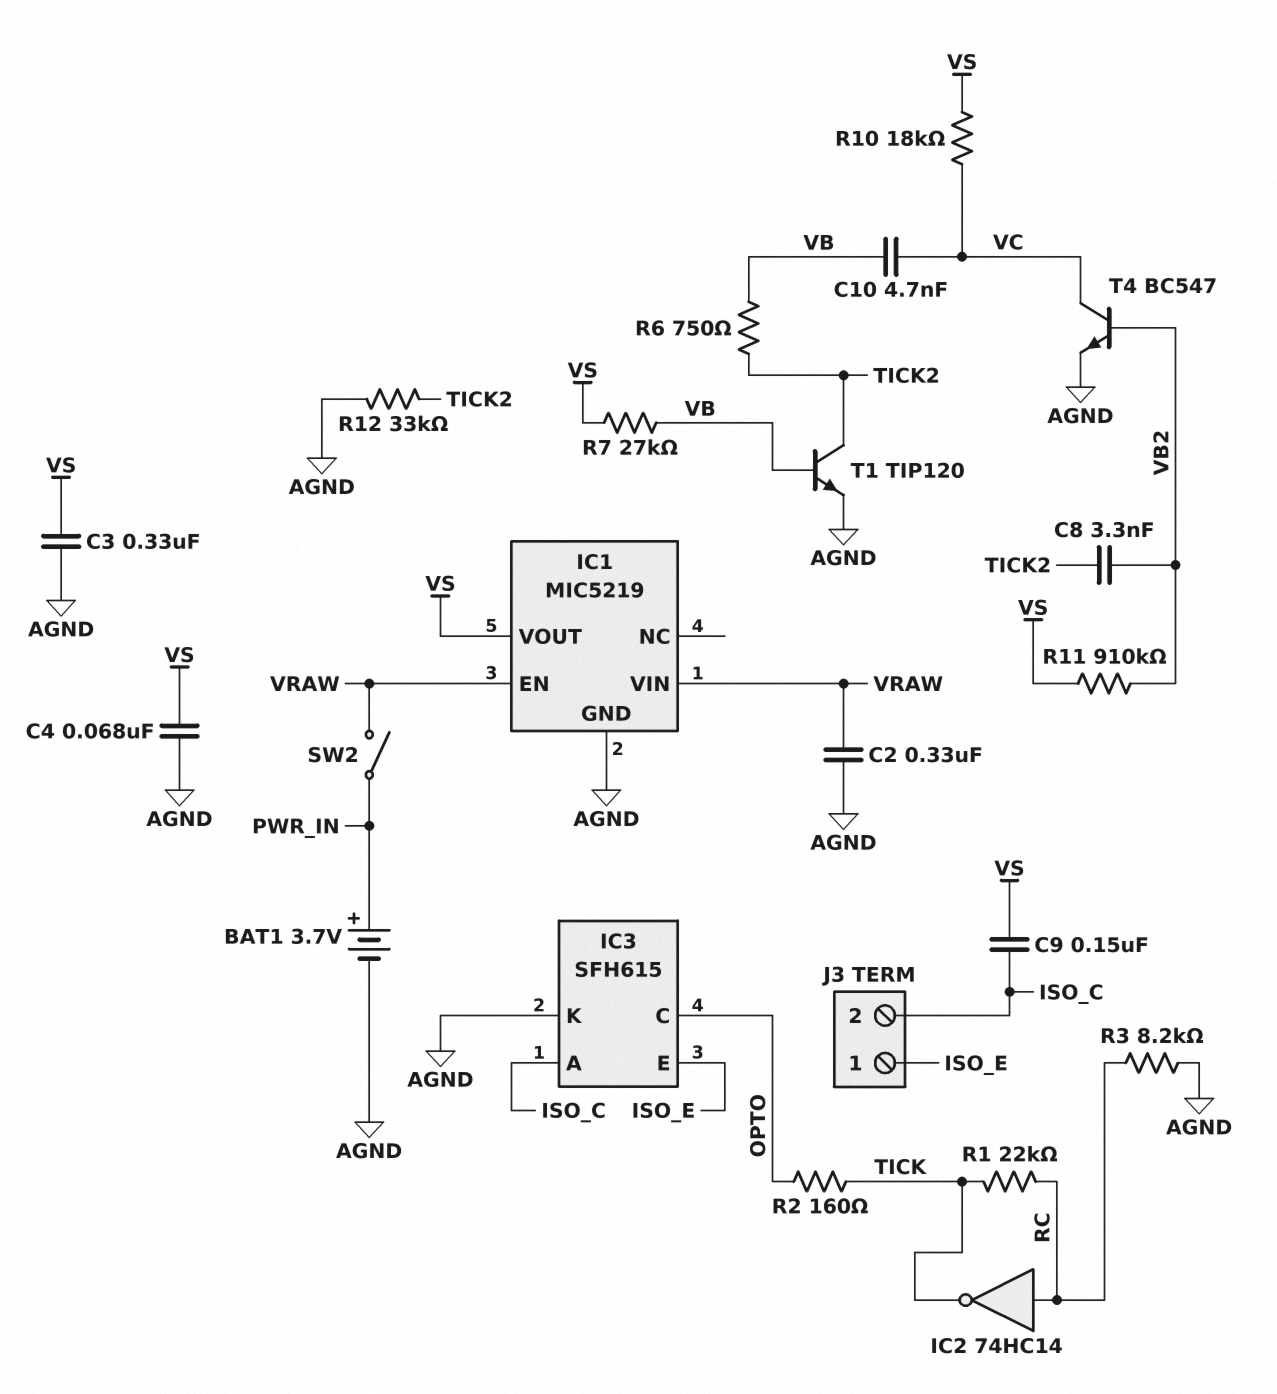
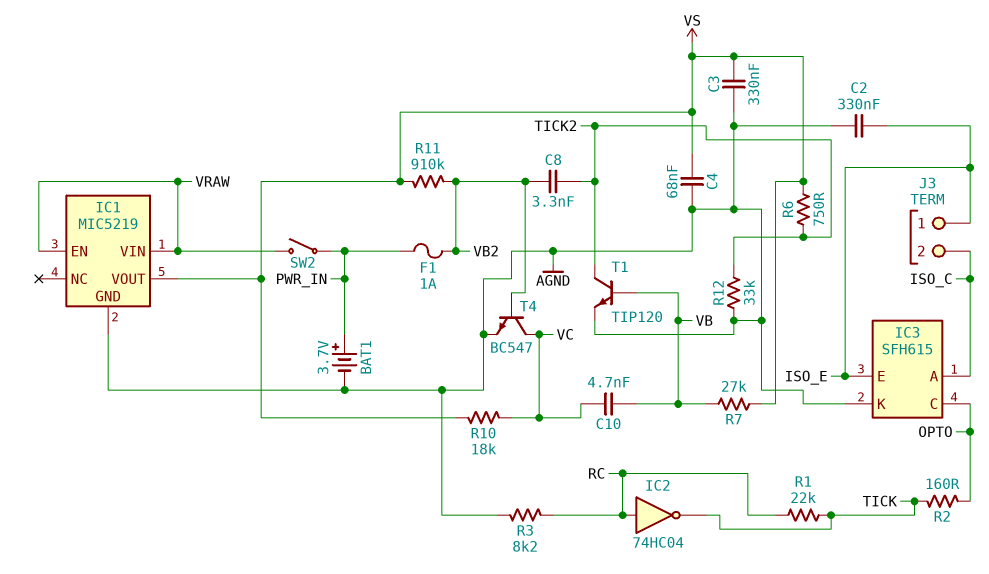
C2: 330nF (AGND, VRAW) -> 330nF (AGND, ISO_E)
C9: 150nF (ISO_C, VS) -> none
F1: none -> 1A (PWR_IN, VB2)
IC2: NOT 74HC14 (in RC, out TICK) -> NOT 74HC04 (in RC, out TICK)
R6: 750 (TICK2, VB) -> 750 (TICK2, VS)

